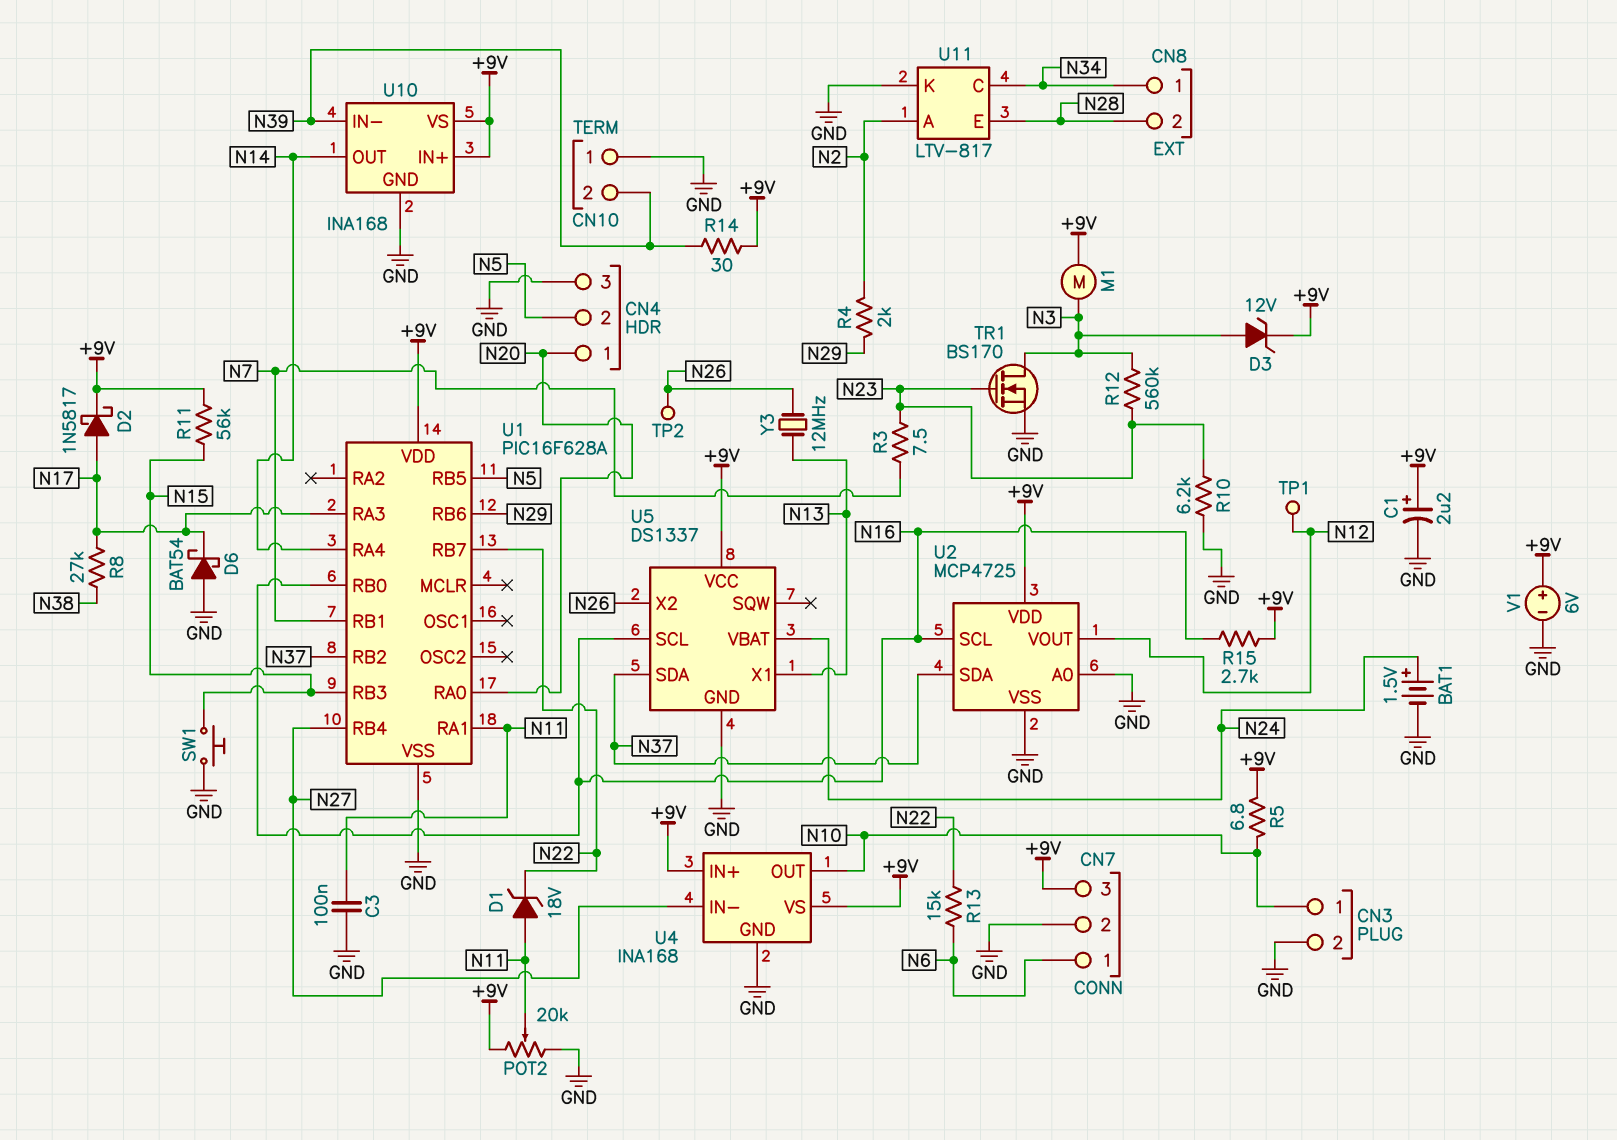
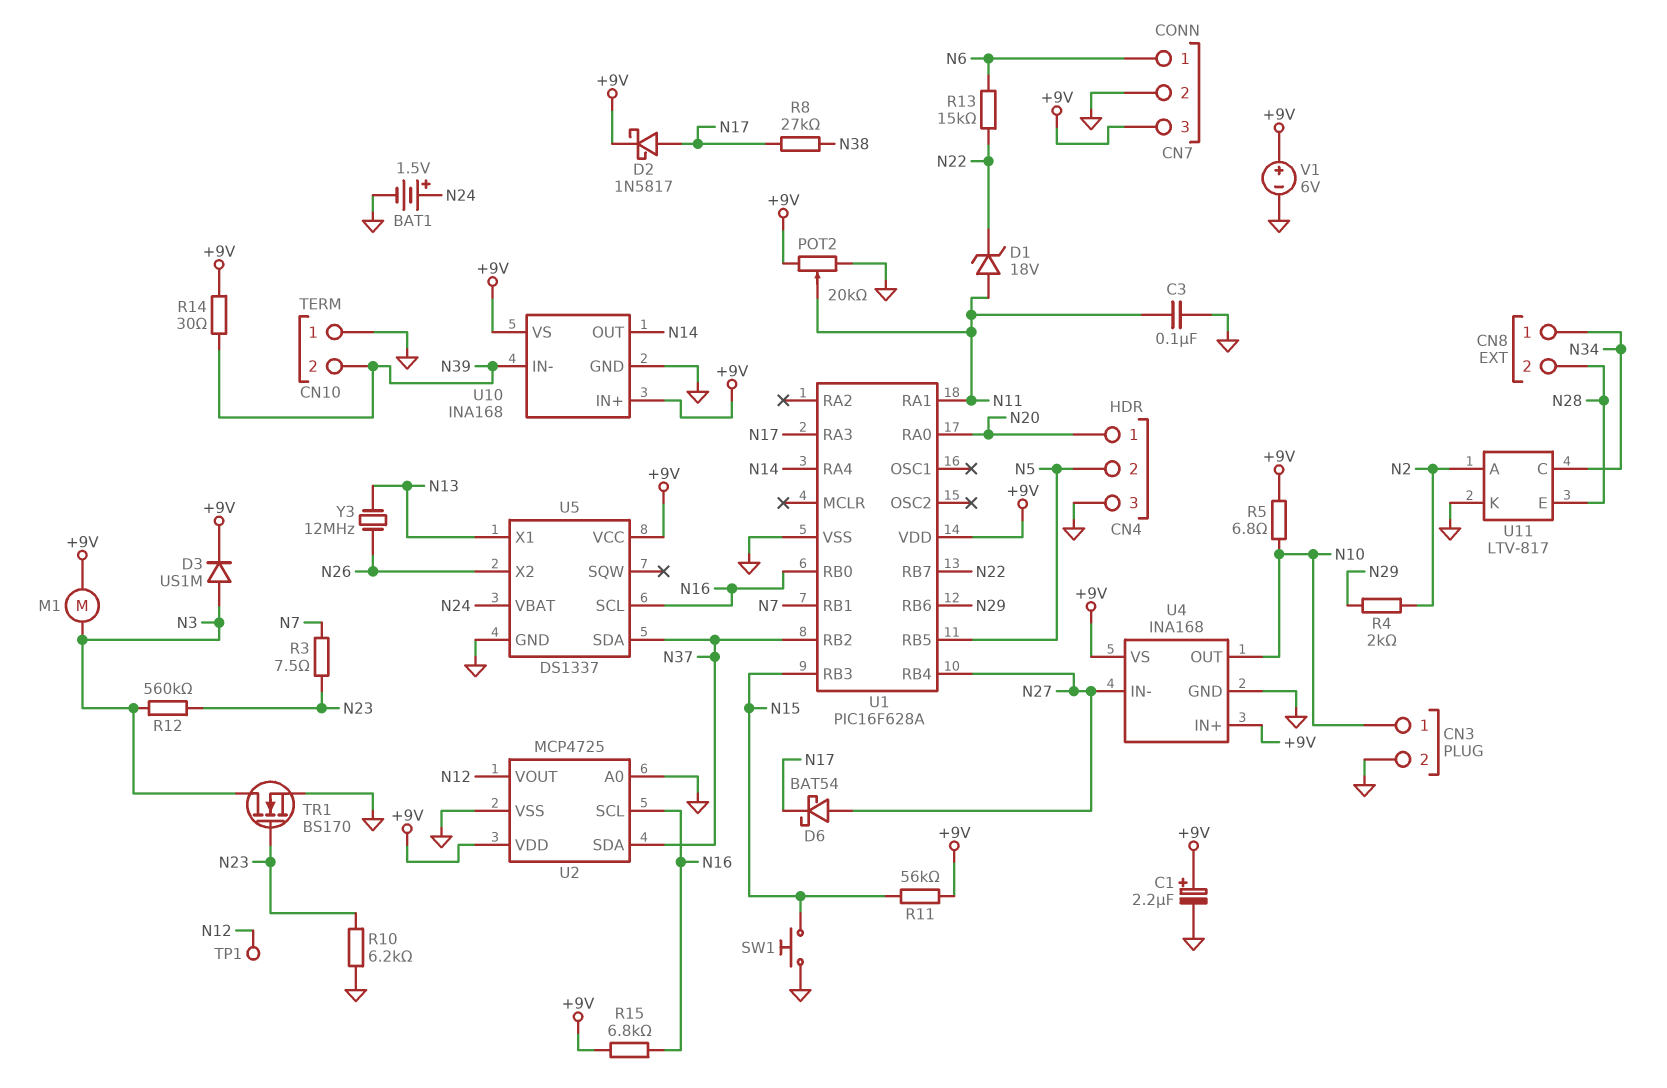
D3: zener 12V (A N3, K +9V) -> diode US1M (A N3, K +9V)
D6: schottky BAT54 (A GND, K N17) -> schottky BAT54 (A N27, K N17)
R15: 2.7k (+9V, N16) -> 6.8k (+9V, N16)
TP2: test point (N26) -> none

